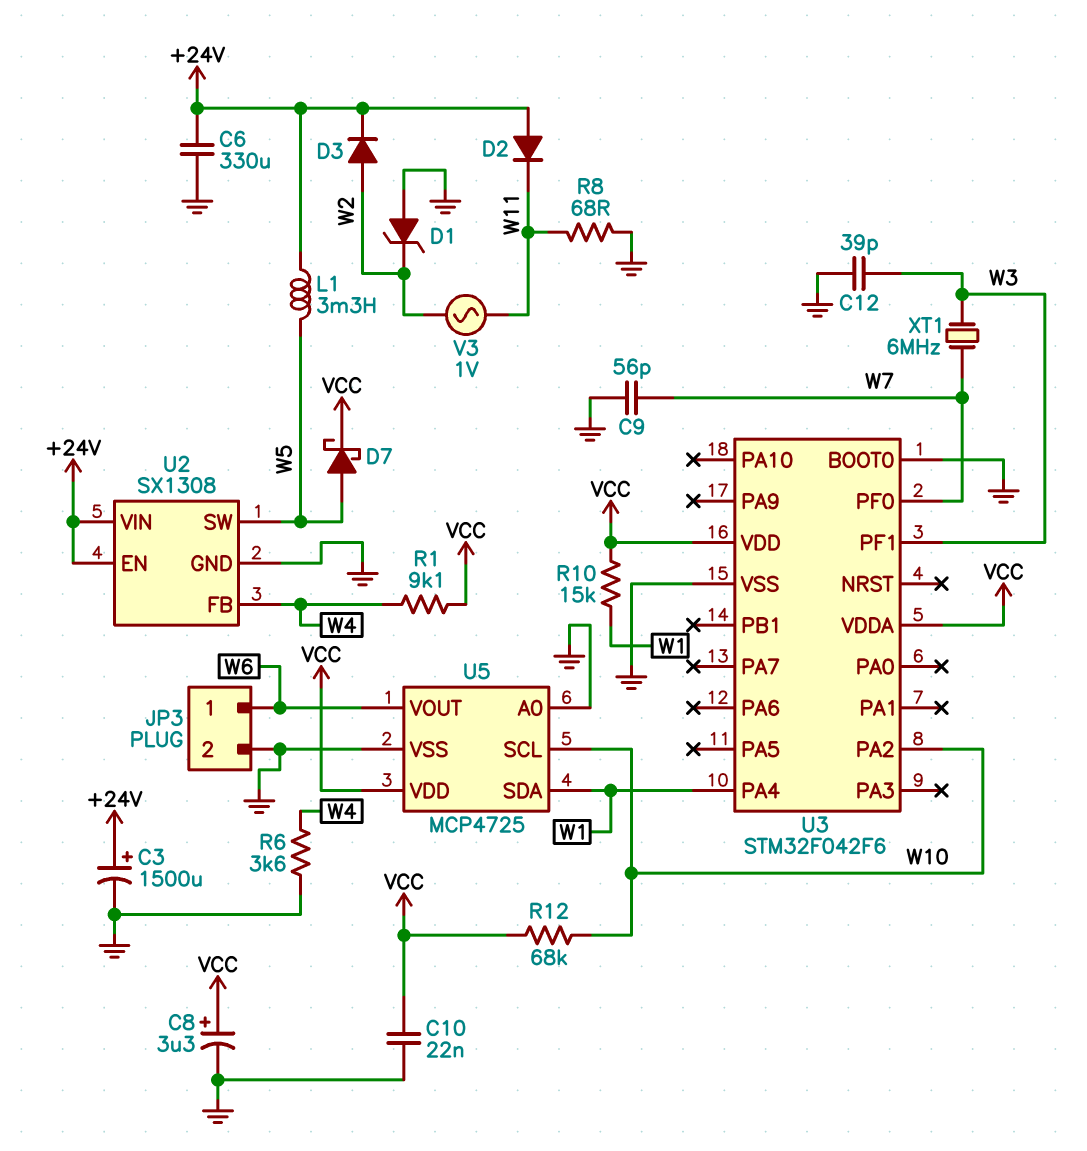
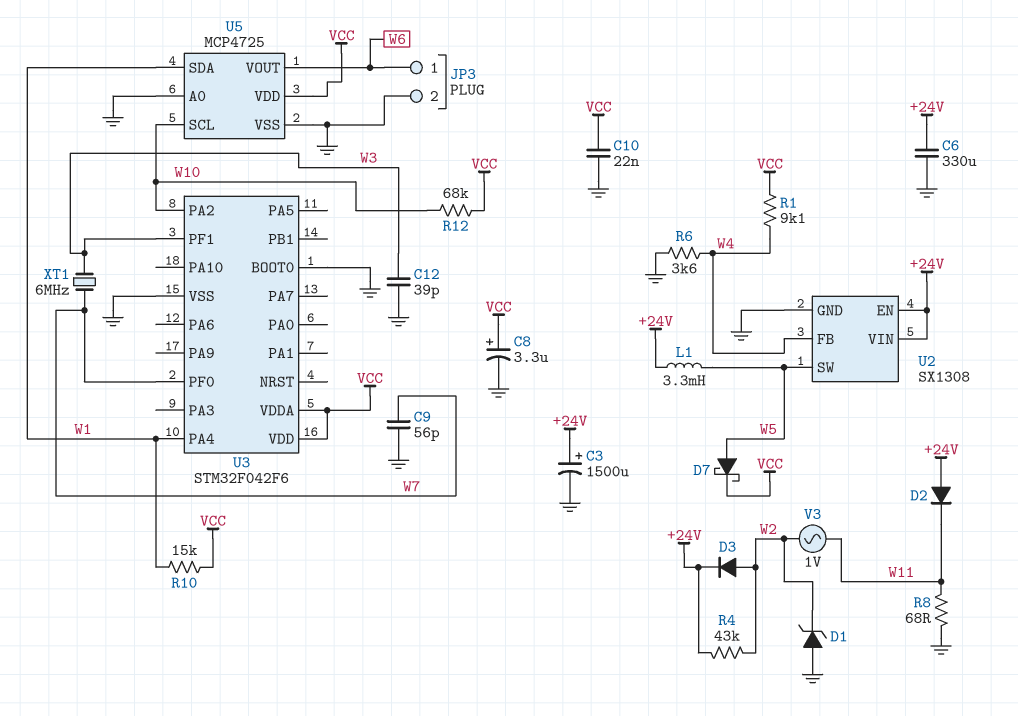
R4: none -> 43k (+24V, W2)

